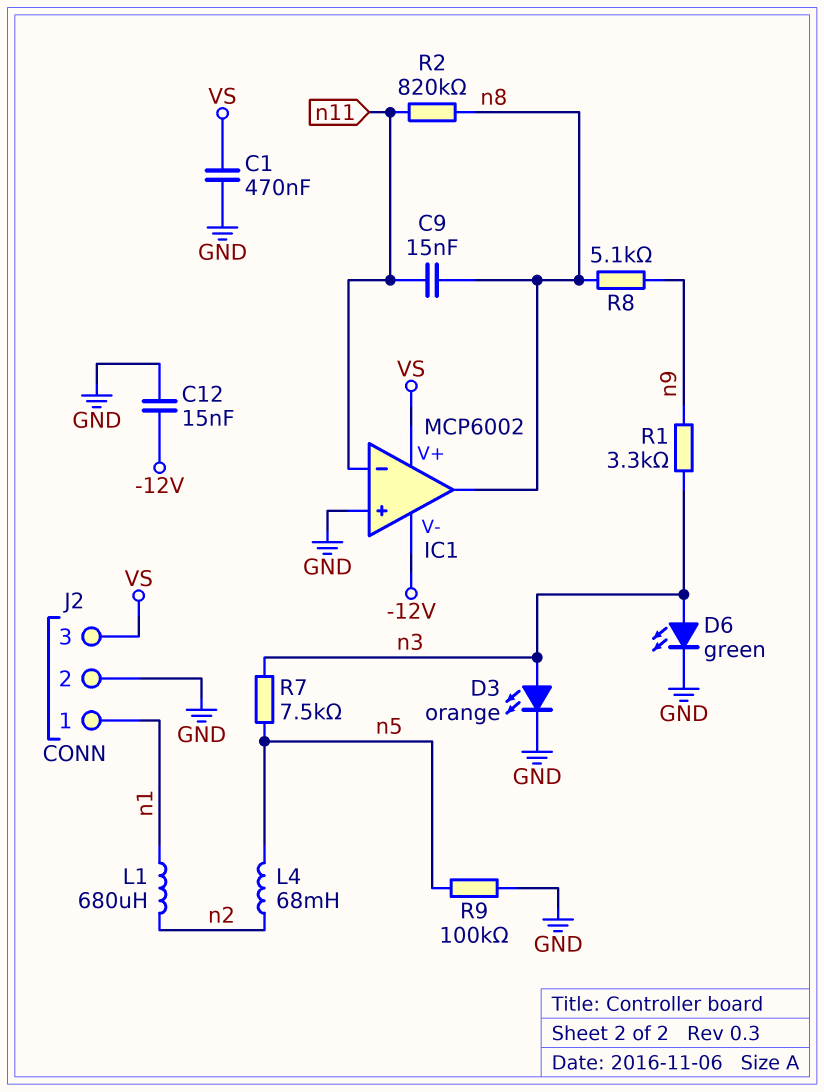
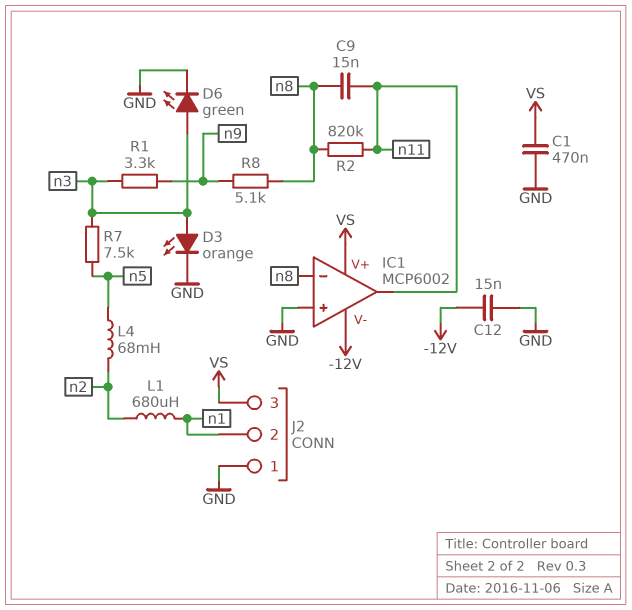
IC1 pin in-: n11 -> n8
IC1 pin out: n8 -> n11
J2 pin 1: n1 -> GND
J2 pin 2: GND -> n1
R9: 100k (GND, n5) -> none

